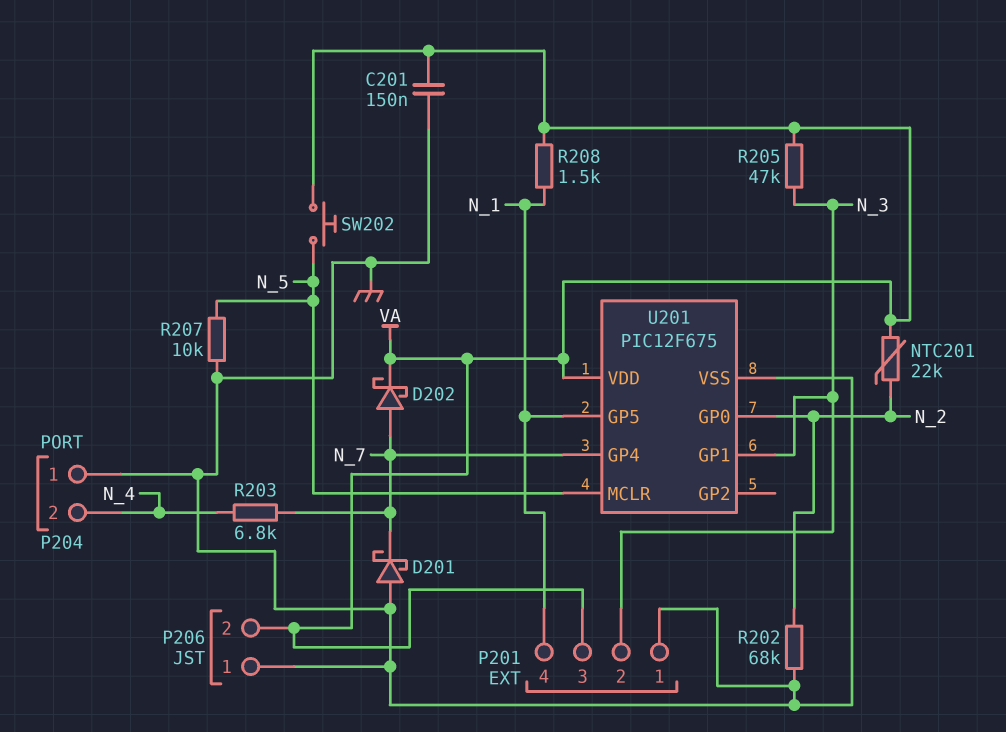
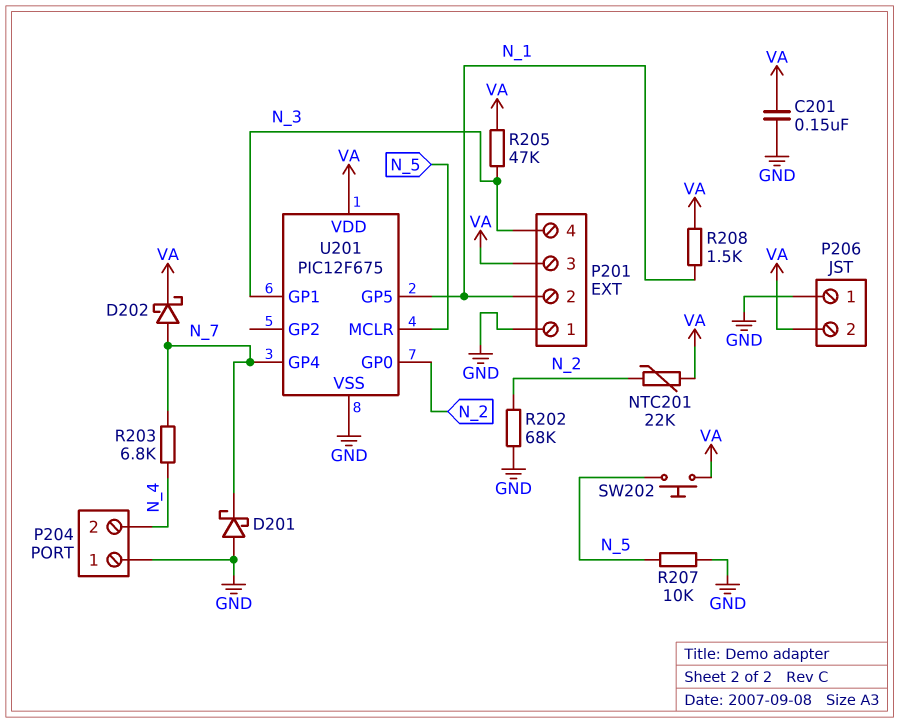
P201 pin 2: N_3 -> N_1
P201 pin 4: N_1 -> N_3

